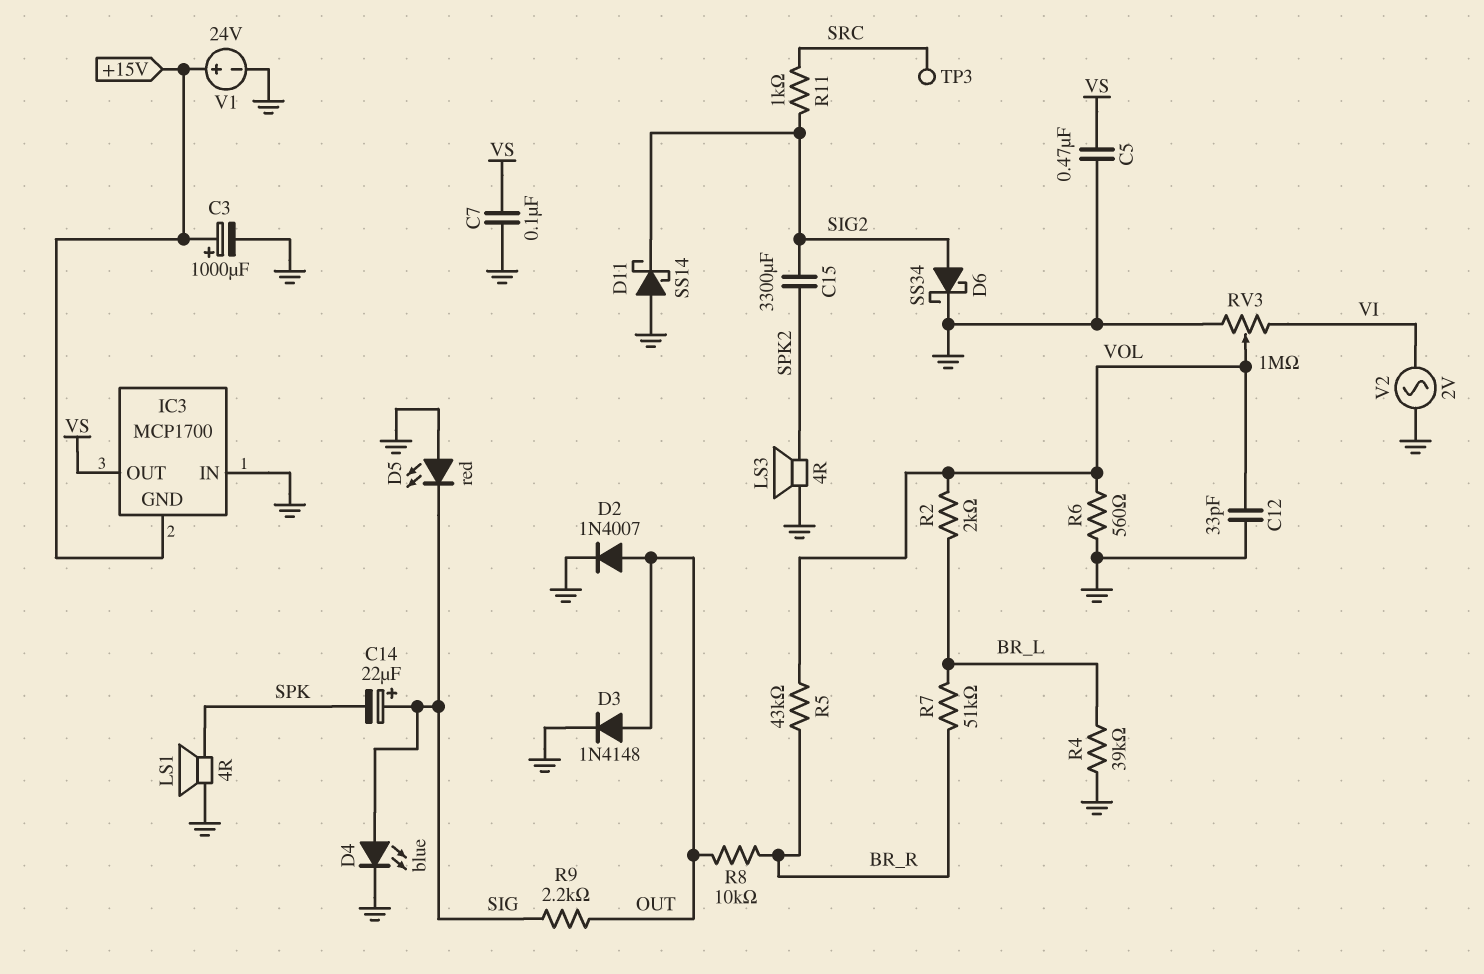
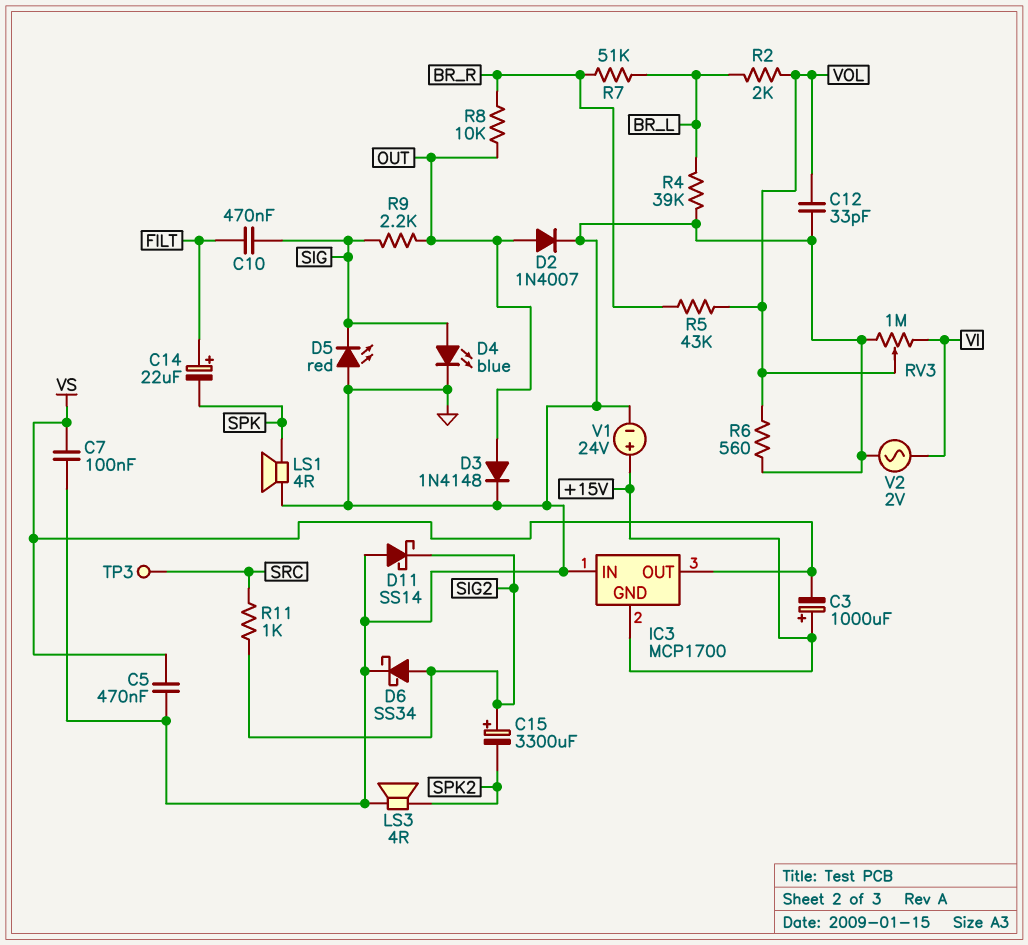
C3: 1000uF (plus +15V, minus GND) -> 1000uF (plus +15V, minus VS)
C10: none -> 470nF (FILT, SIG)
C14: 22uF (plus SIG, minus SPK) -> 22uF (plus FILT, minus SPK)
C15: 3300uF (SIG2, SPK2) -> 3300uF (plus SIG2, minus SPK2)

